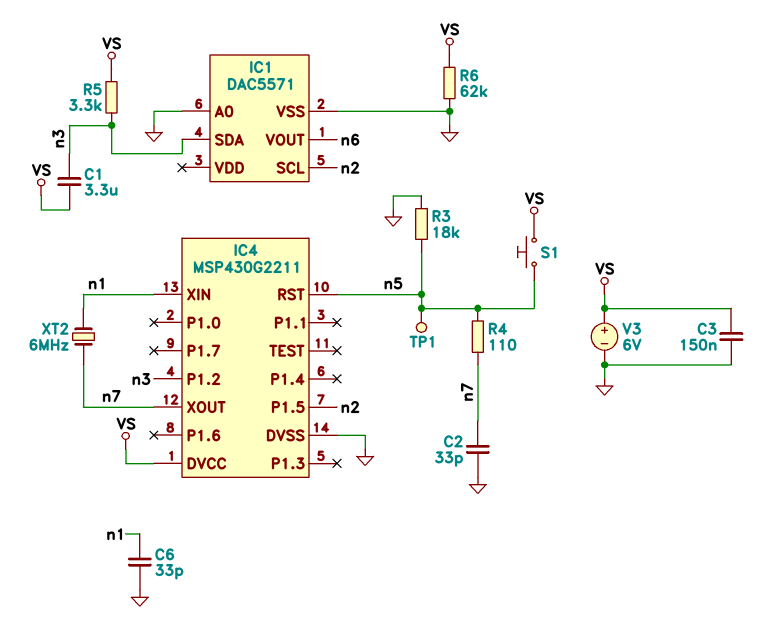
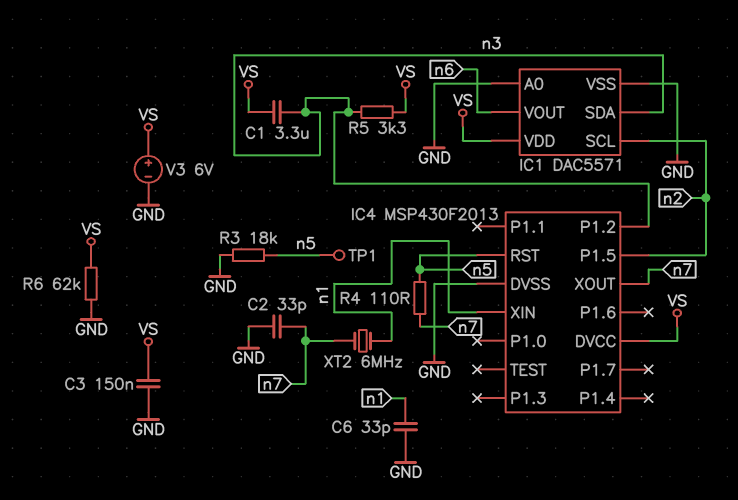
IC1 pin VDD: none -> VS
IC4: MSP430G2211 -> MSP430F2013
S1: button (VS, n5) -> none

